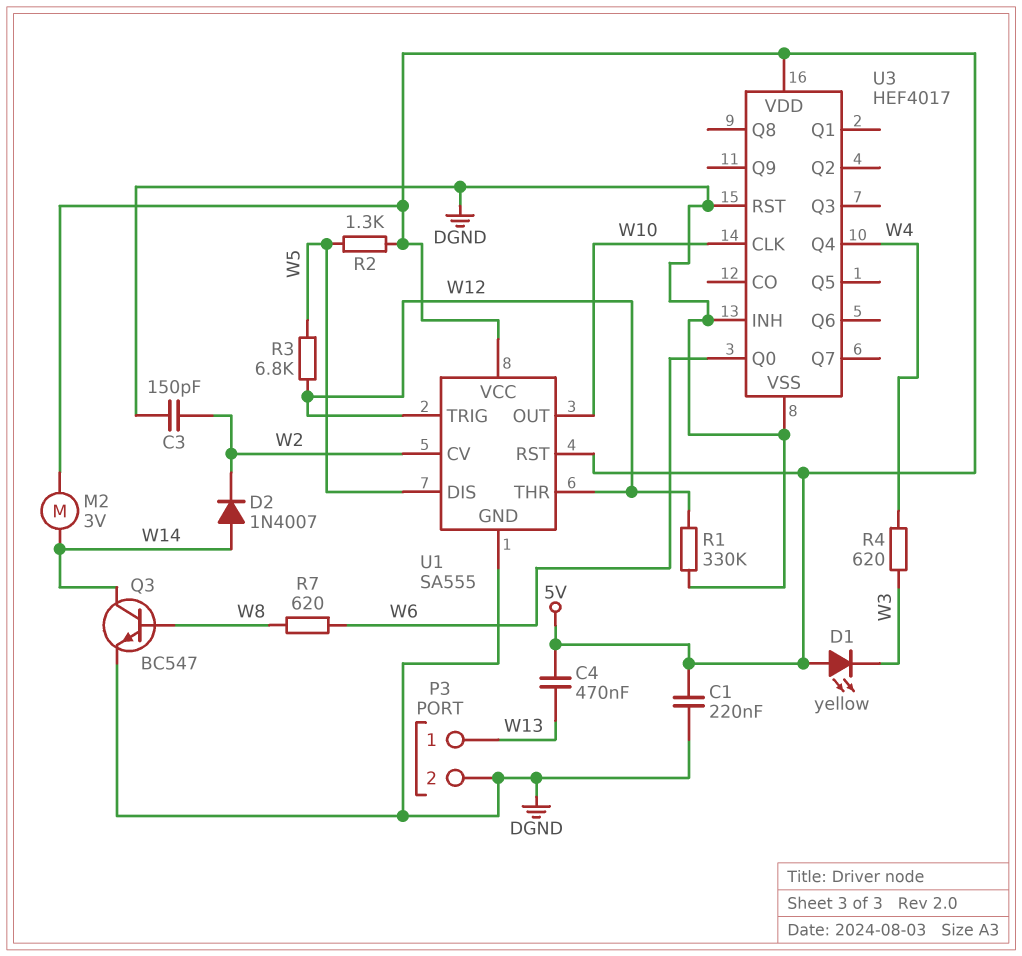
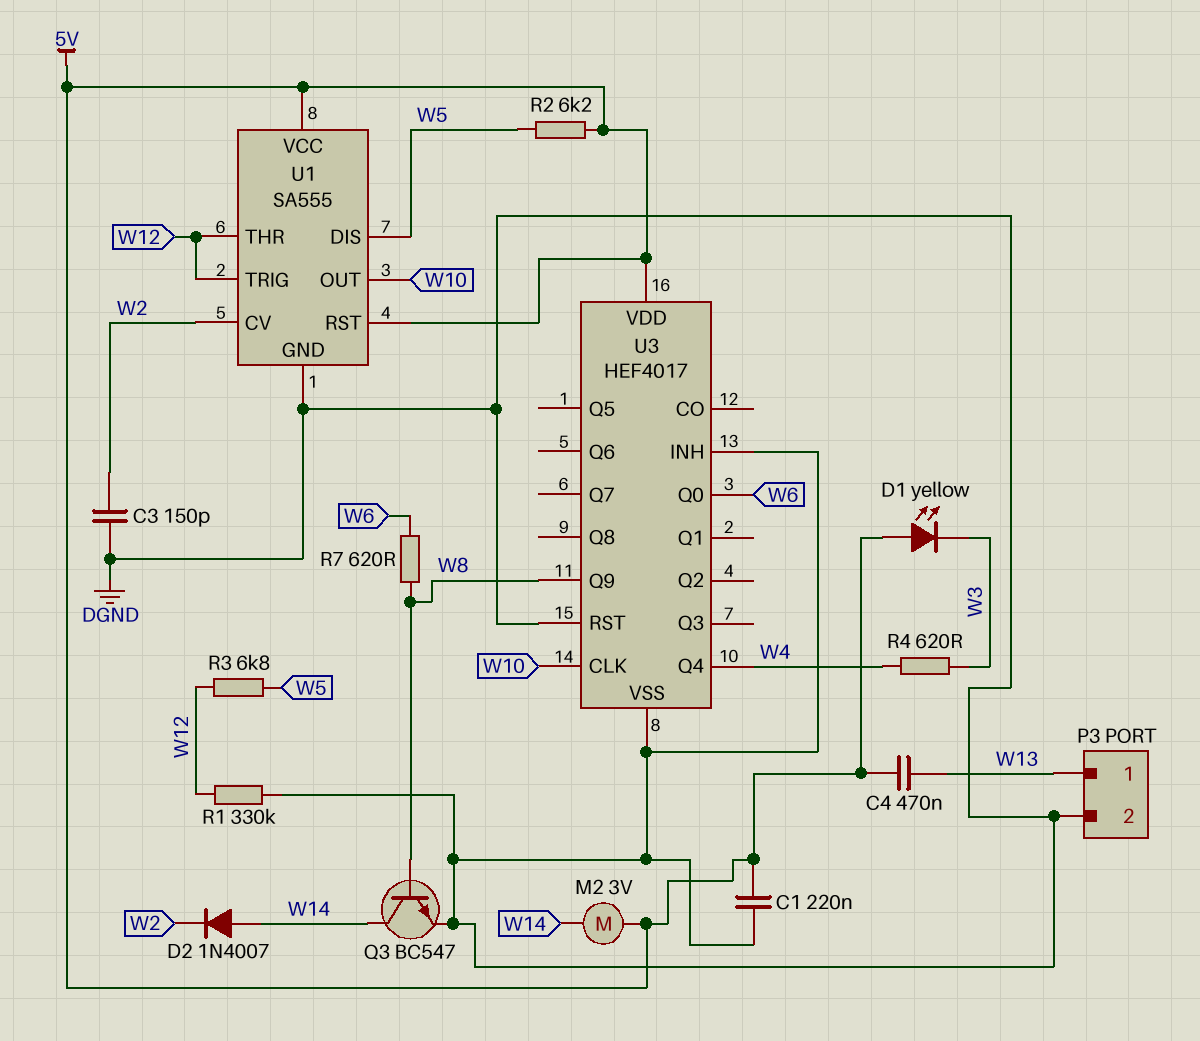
R2: 1.3k (5V, W5) -> 6.2k (5V, W5)
U3 pin Q9: none -> W8

